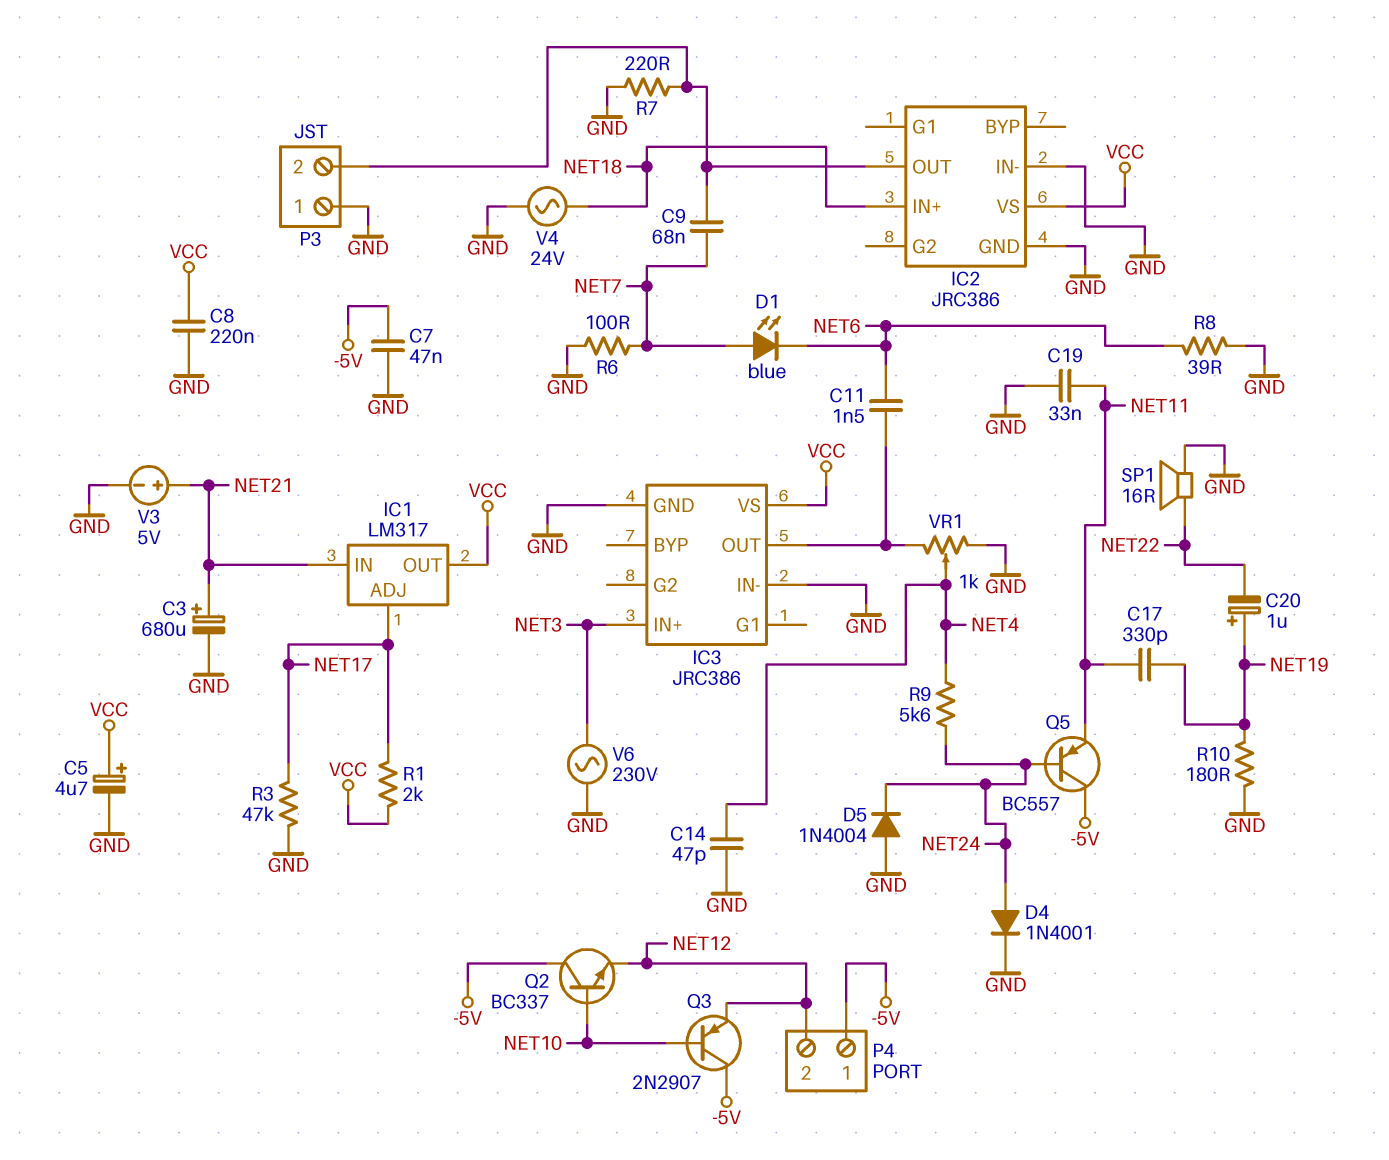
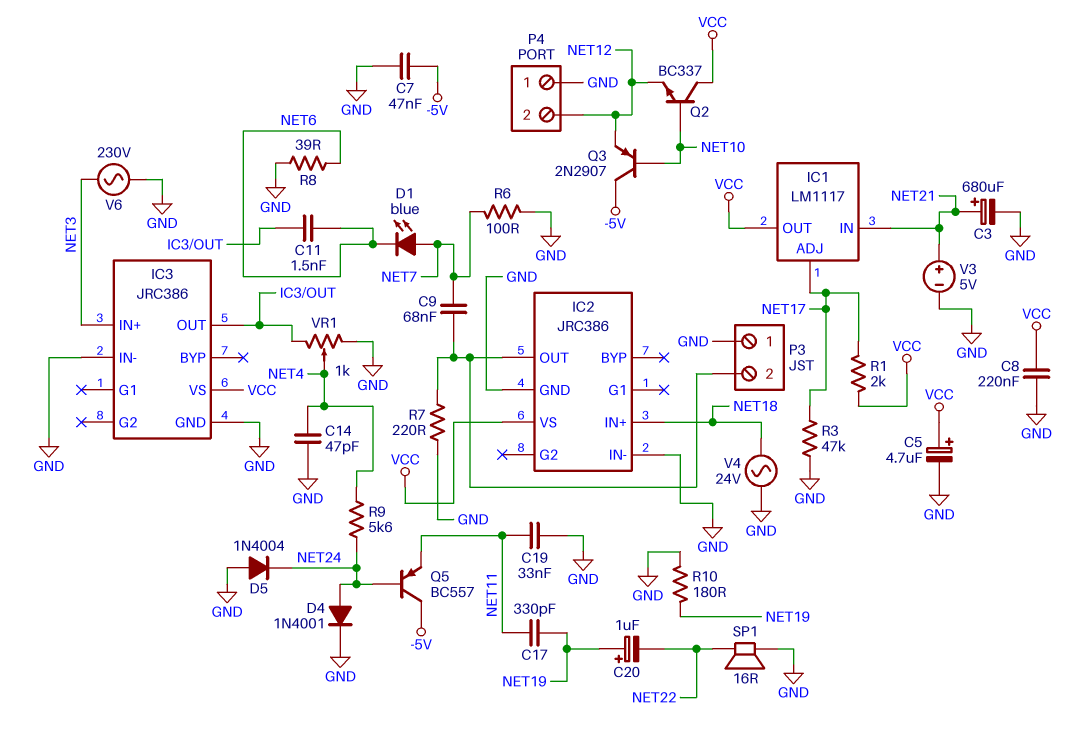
IC1: LM317 -> LM1117
P4 pin 1: -5V -> GND
Q2: NPN BC337 (B NET10, C -5V, E NET12) -> NPN BC337 (B NET10, C VCC, E NET12)

